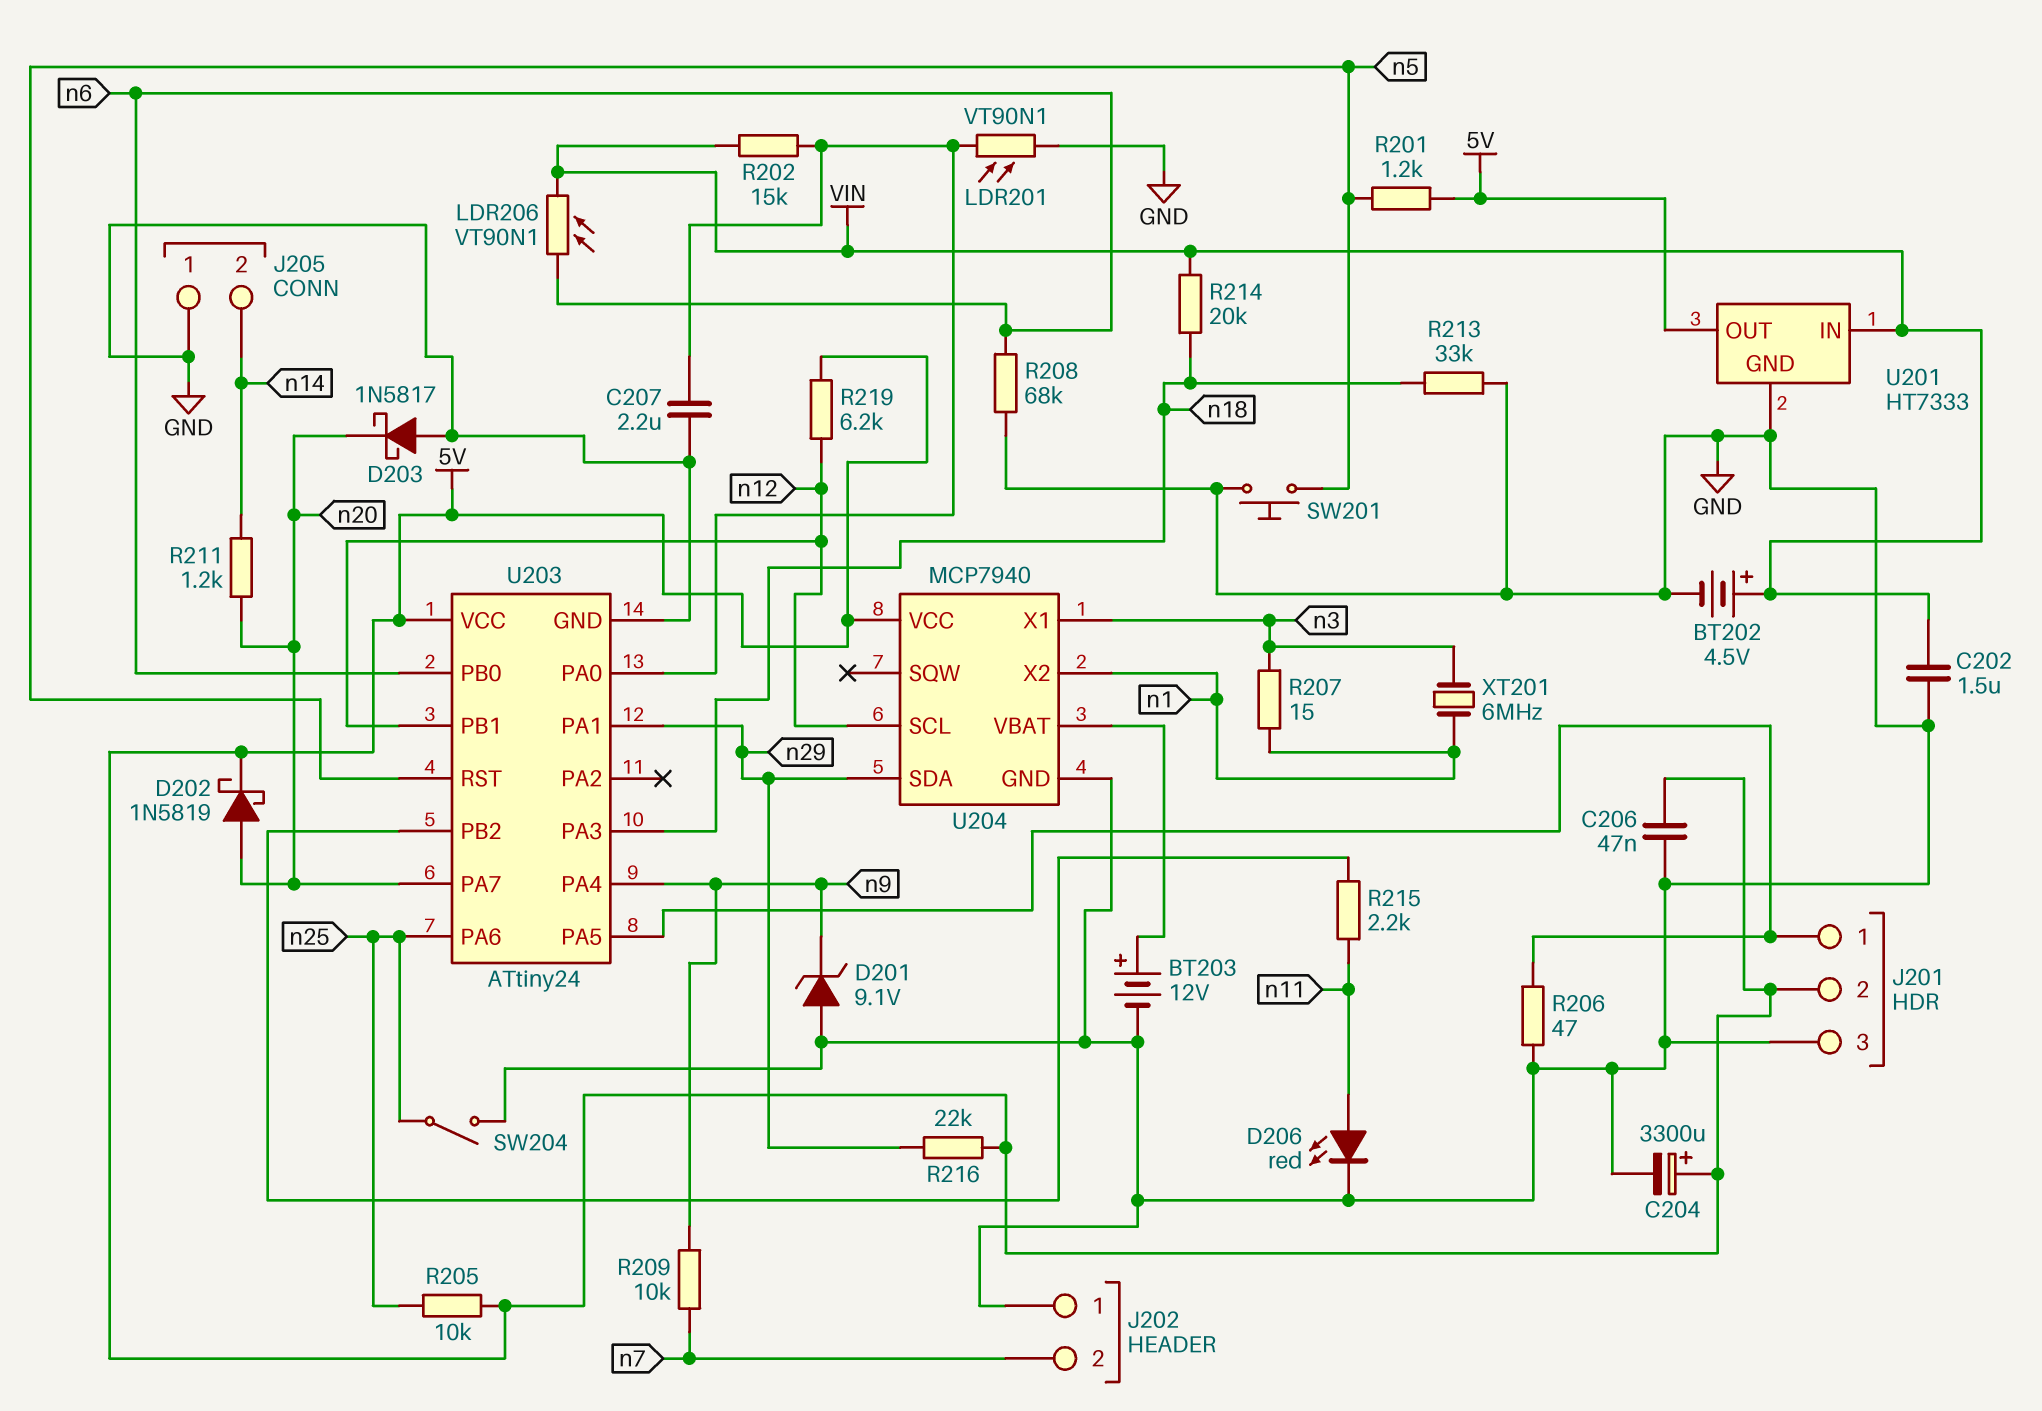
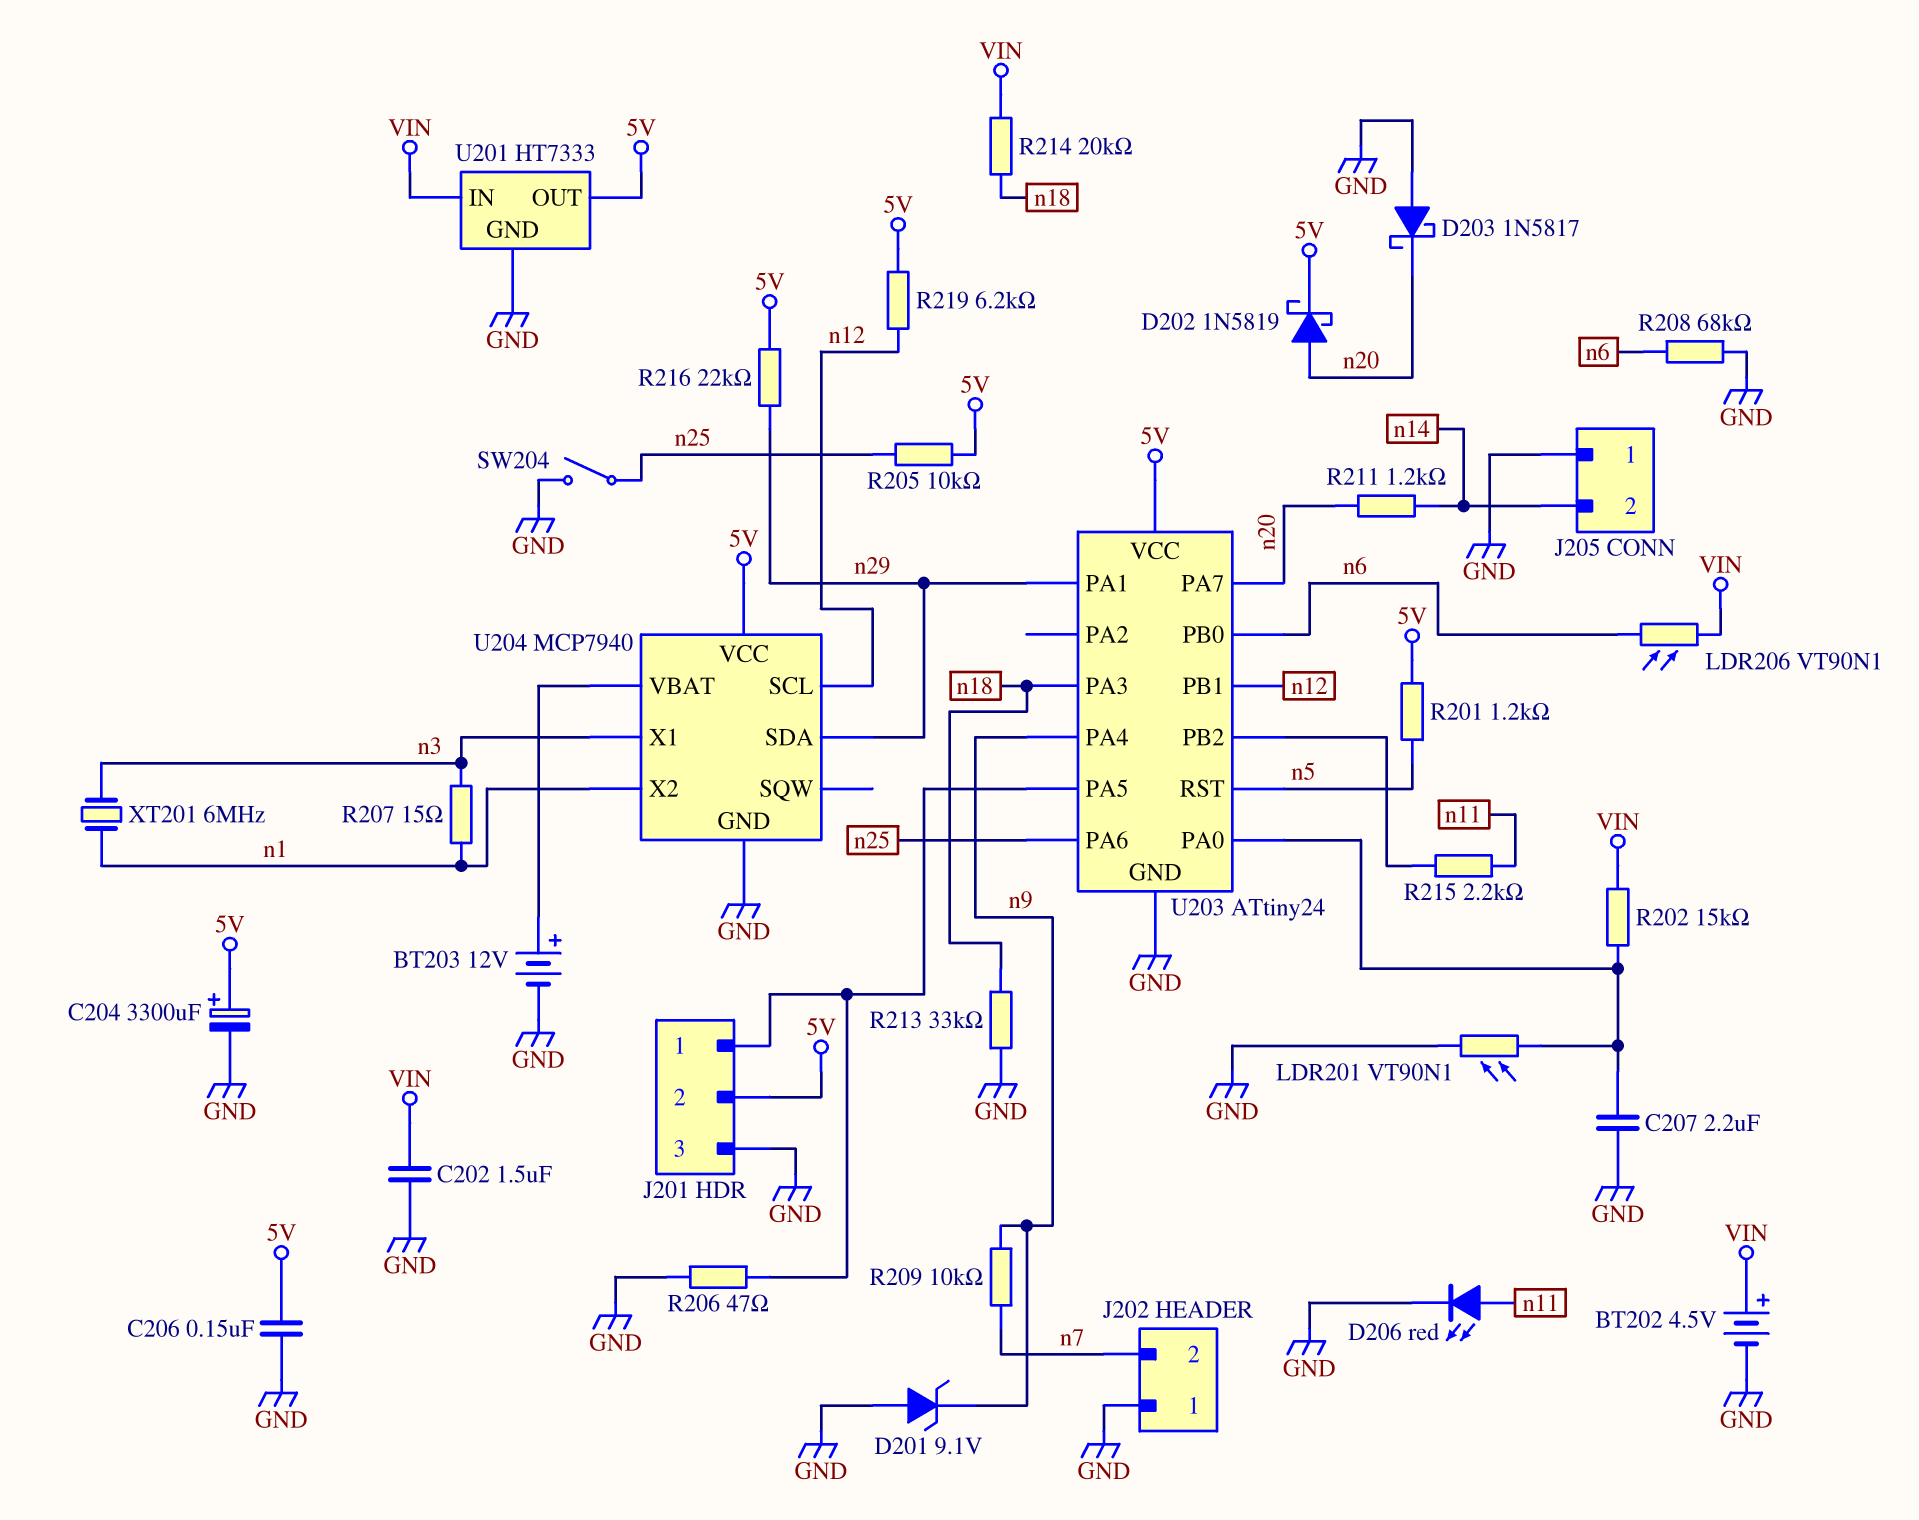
C206: 47nF (5V, GND) -> 150nF (5V, GND)
SW201: button (GND, n5) -> none

